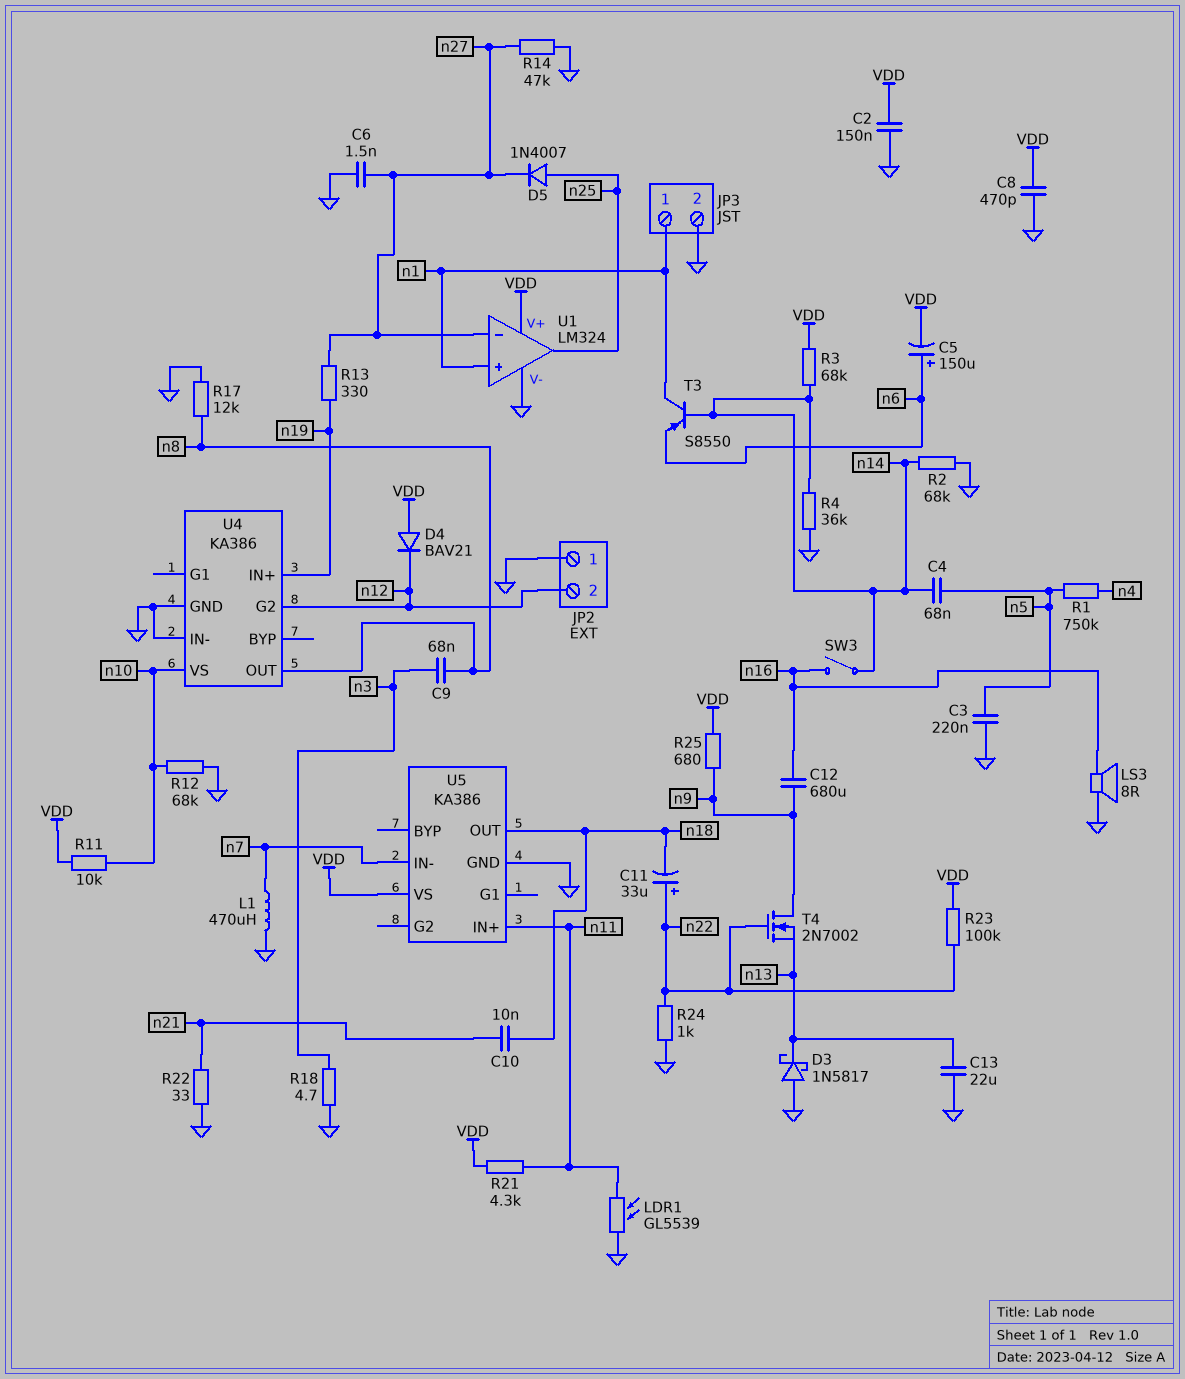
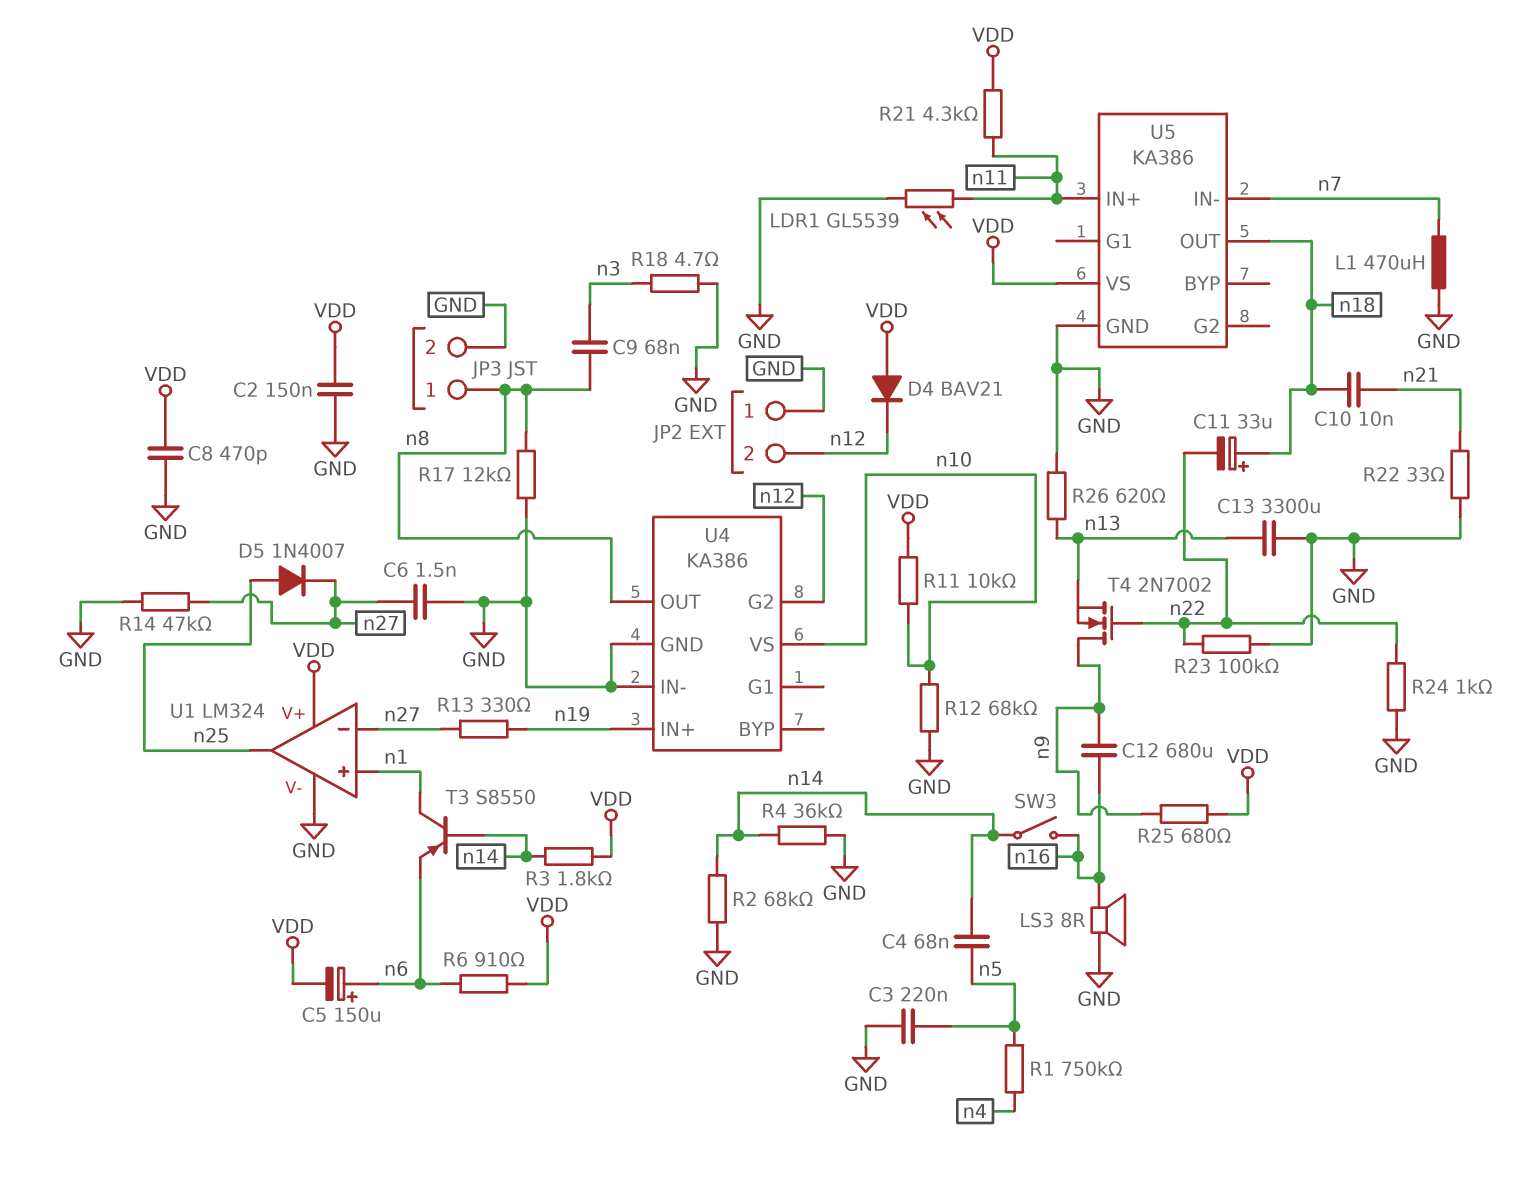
C11: 33uF (plus n22, minus n18) -> 33uF (plus n18, minus n22)
C13: 22uF (GND, n13) -> 3300uF (GND, n13)
D3: schottky 1N5817 (A GND, K n13) -> none
JP3 pin 1: n1 -> n8
R3: 68k (VDD, n14) -> 1.8k (VDD, n14)
R6: none -> 910 (VDD, n6)
R23: 100k (VDD, n22) -> 100k (GND, n22)
R26: none -> 620 (GND, n13)

